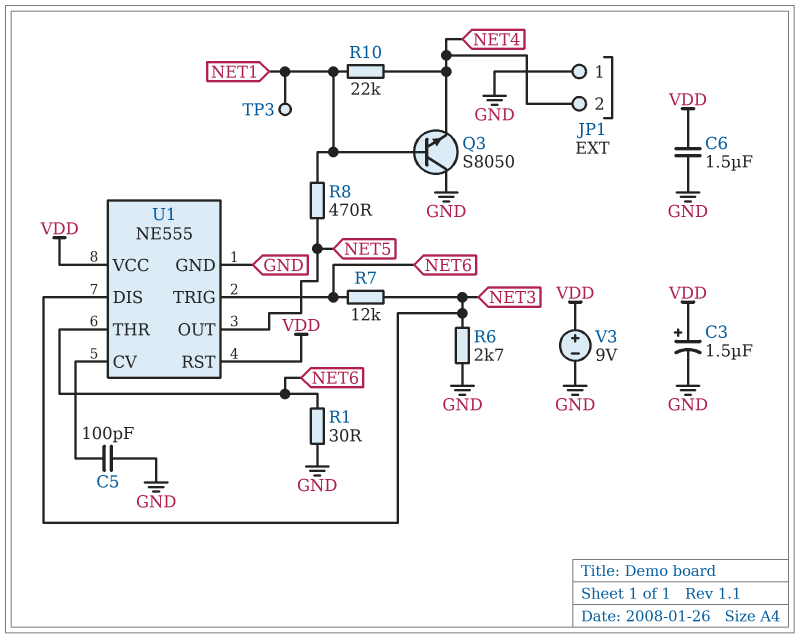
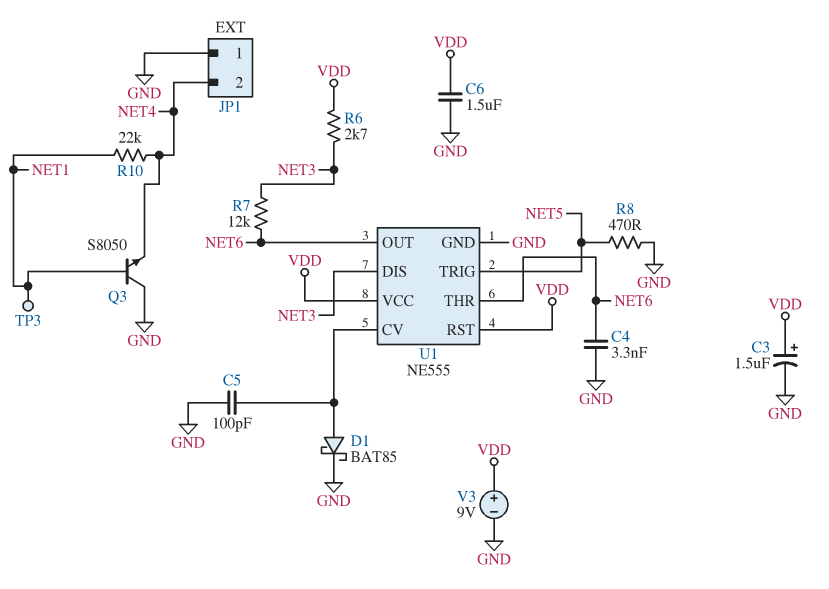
C4: none -> 3.3nF (GND, NET6)
D1: none -> schottky BAT85 (A U1/CV, K GND)
R1: 30 (GND, NET6) -> none
R6: 2.7k (GND, NET3) -> 2.7k (NET3, VDD)
R8: 470 (NET1, NET5) -> 470 (GND, NET5)
U1 pin OUT: NET5 -> NET6
U1 pin TRIG: NET6 -> NET5

